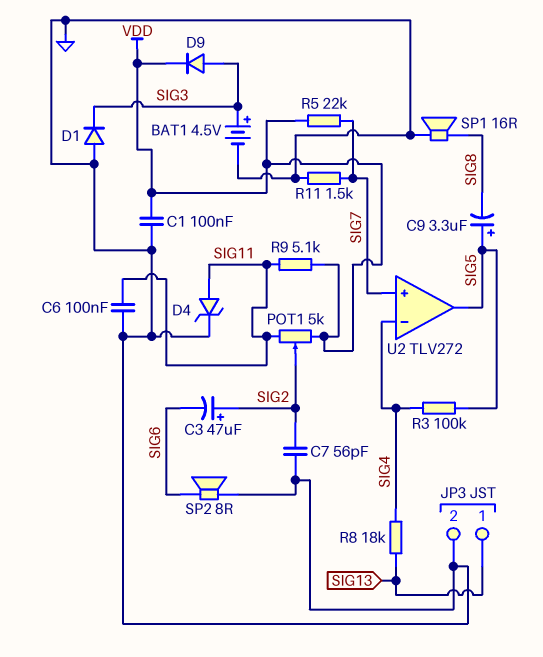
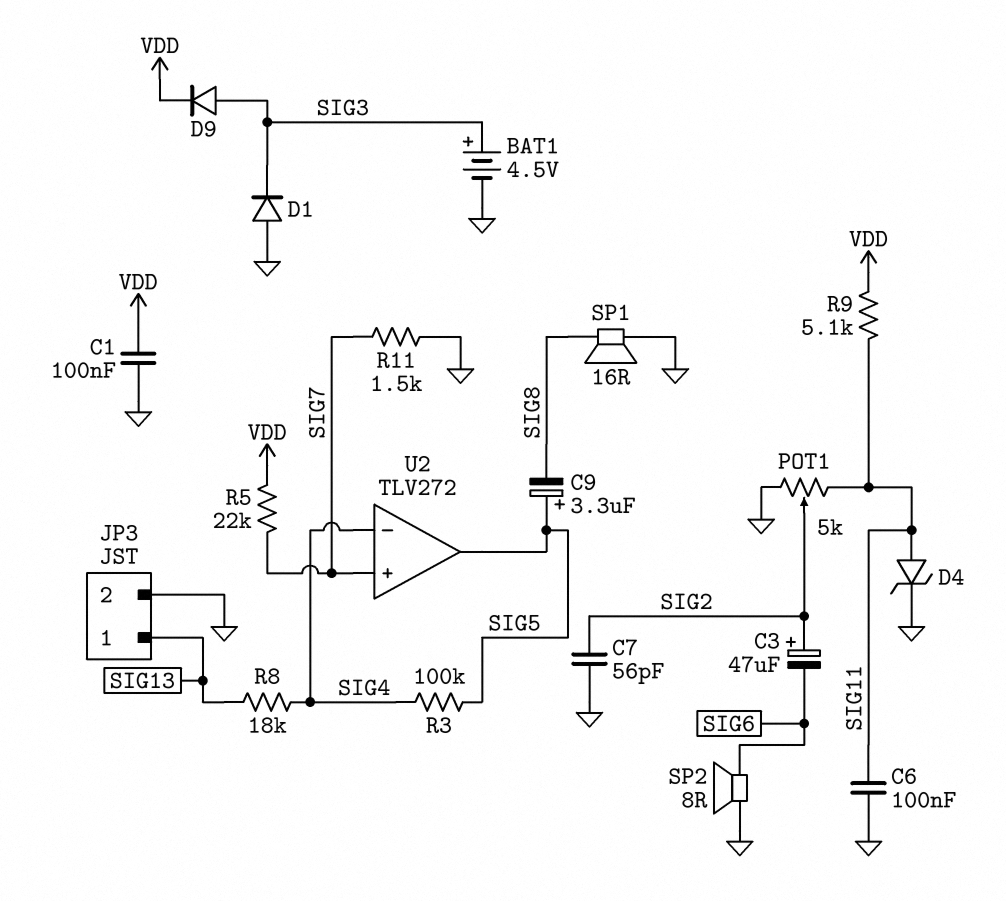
POT1: 5k (SIG11, VDD, wiper SIG2) -> 5k (GND, SIG11, wiper SIG2)

